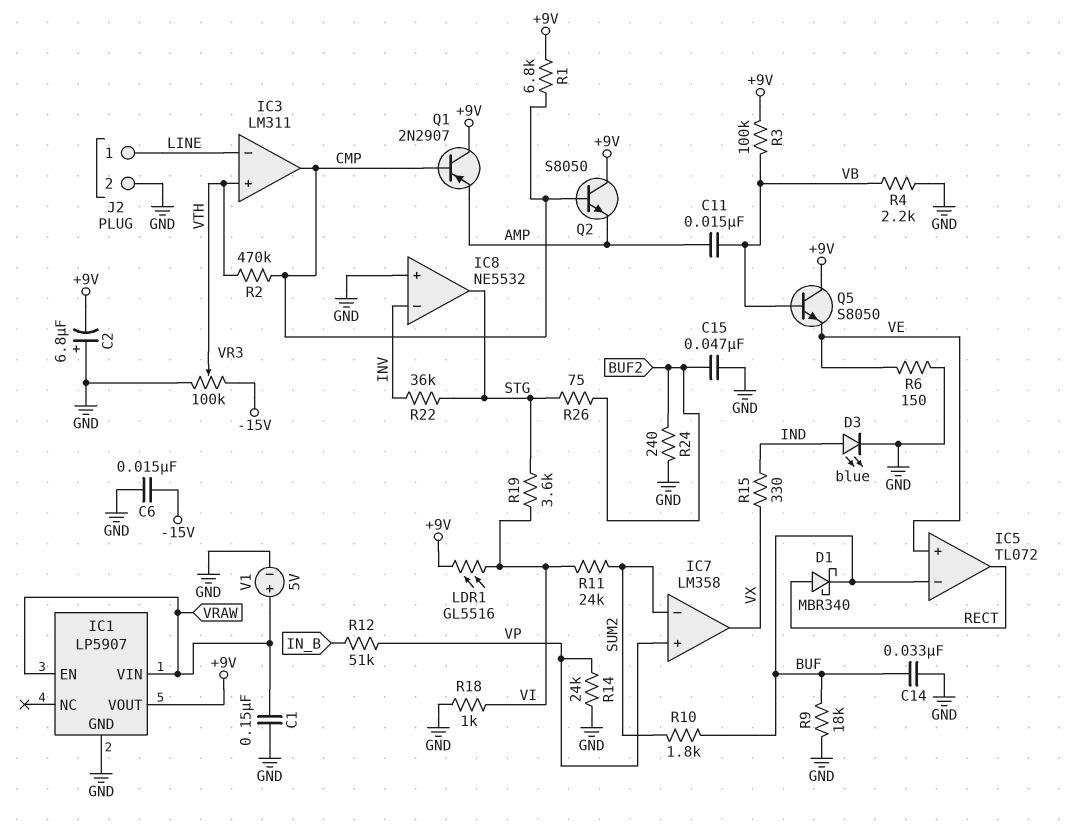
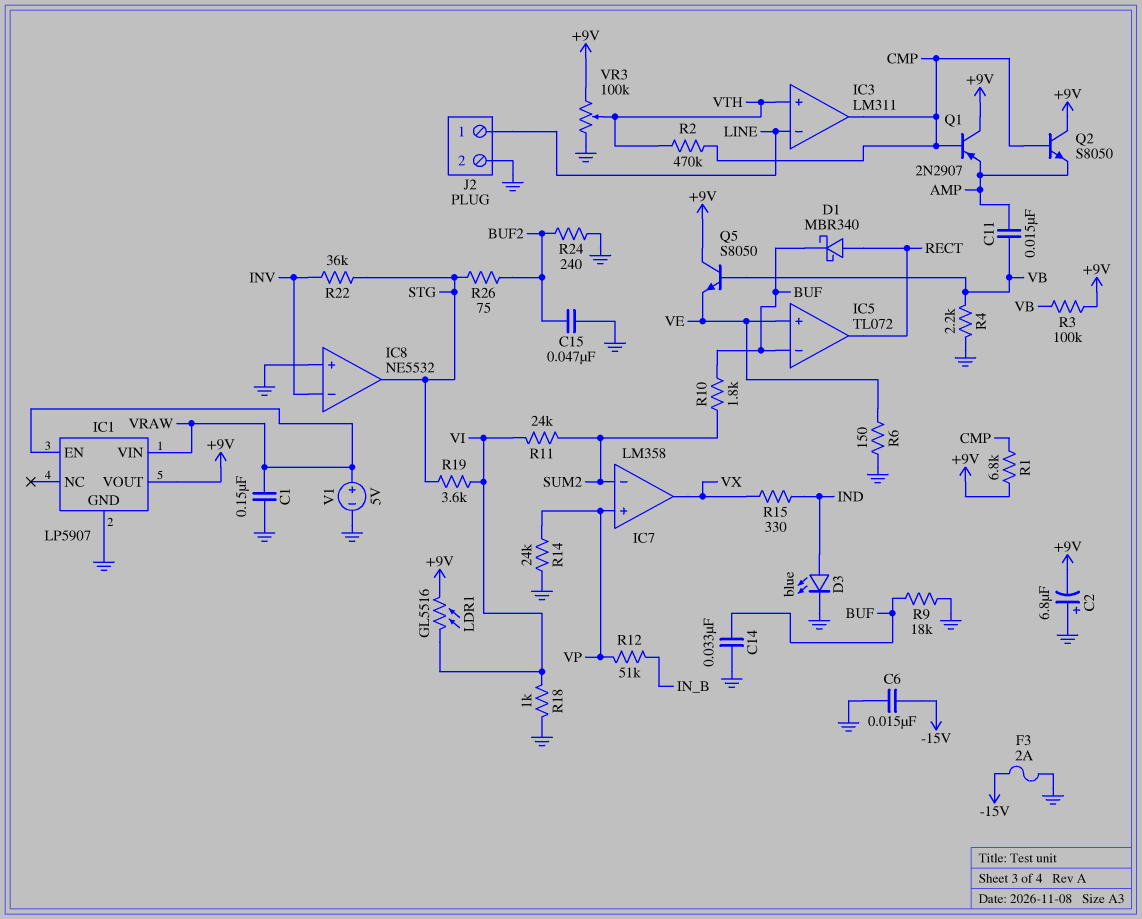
F3: none -> 2A (-15V, GND)
VR3: 100k (-15V, GND, wiper VTH) -> 100k (+9V, GND, wiper VTH)

